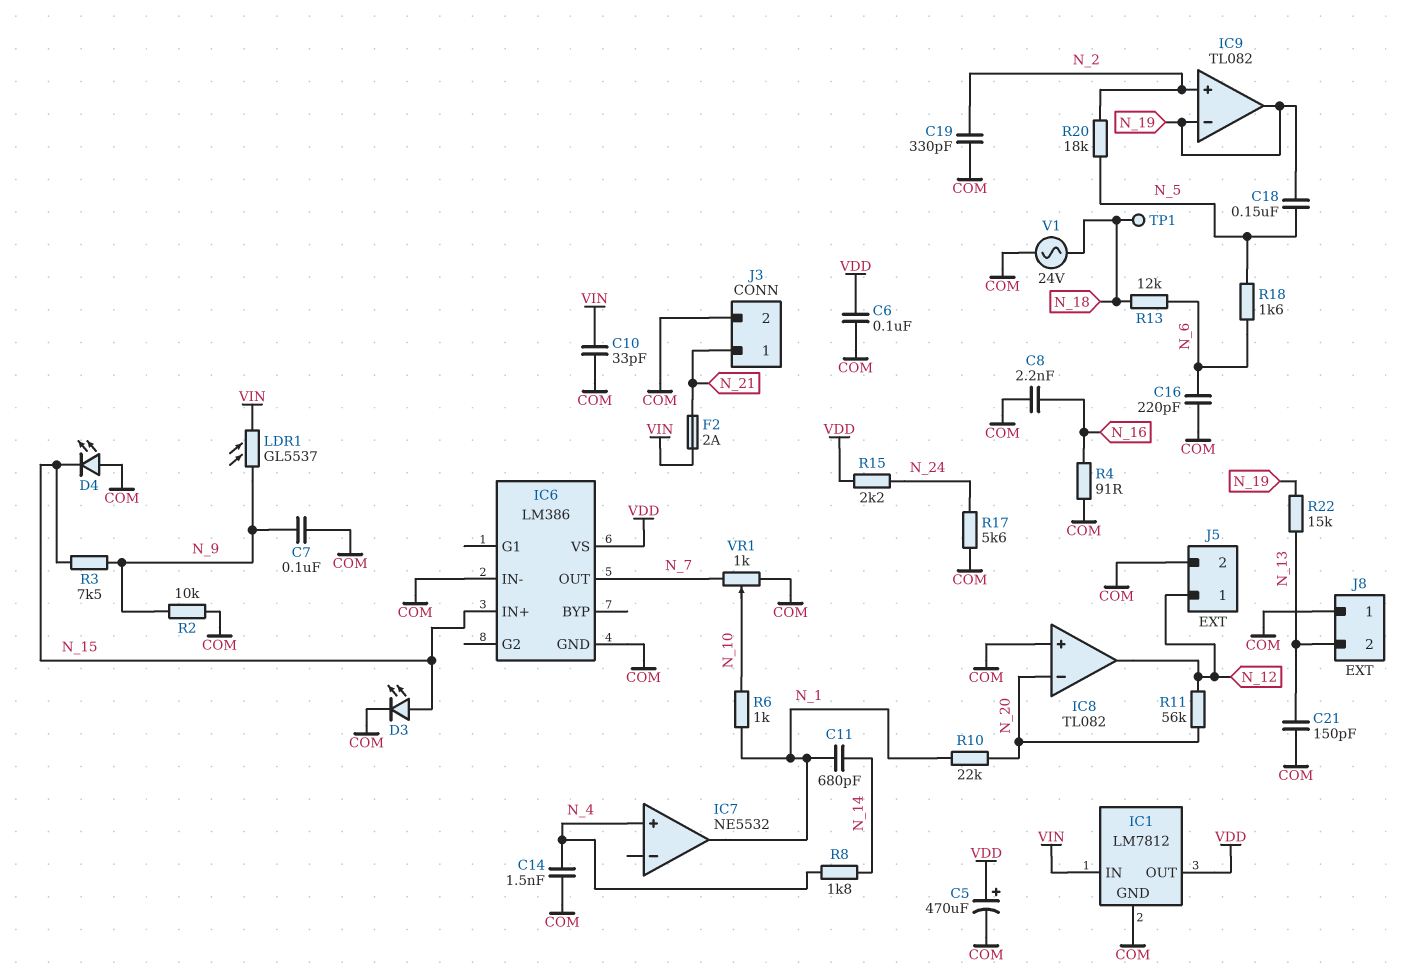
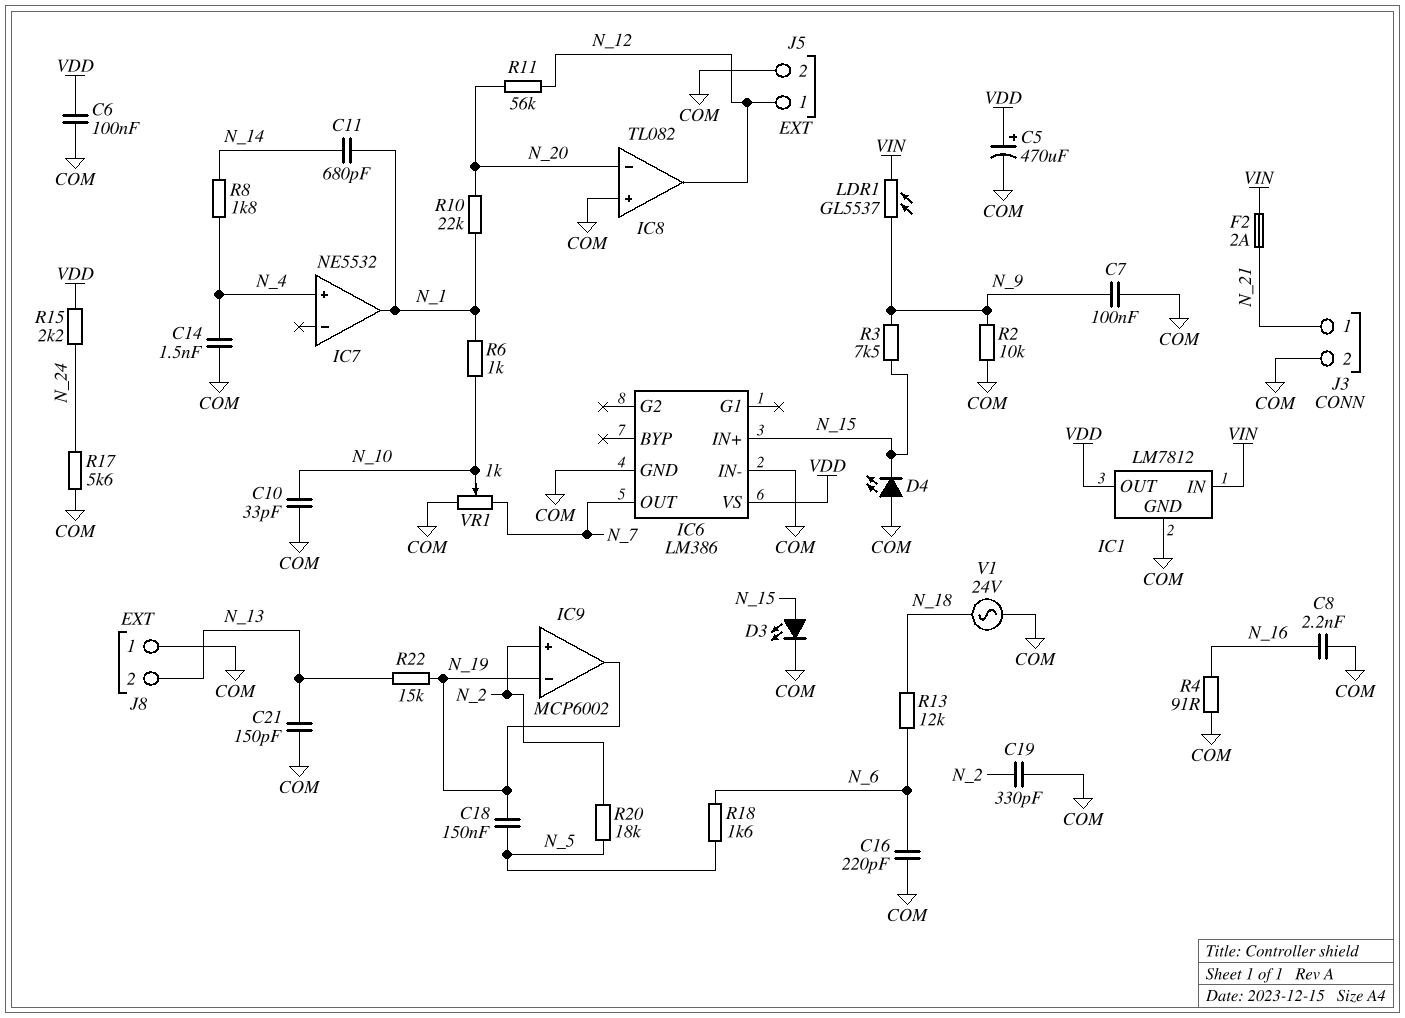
C10: 33pF (COM, VIN) -> 33pF (COM, N_10)
IC9: TL082 -> MCP6002
TP1: test point (N_18) -> none

